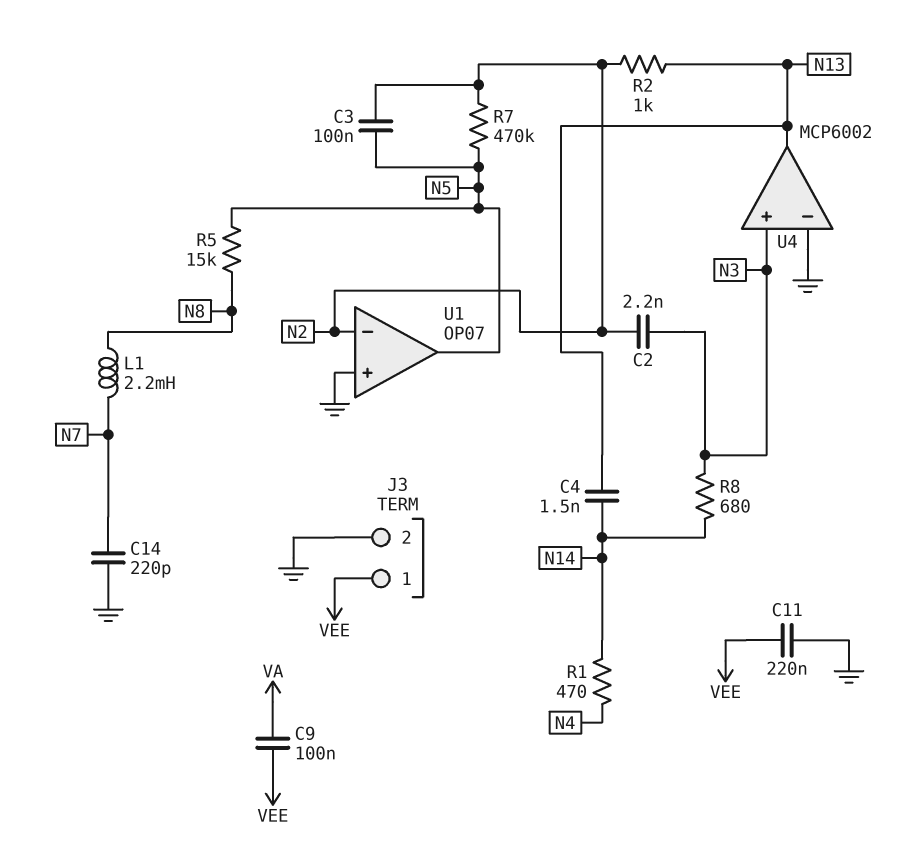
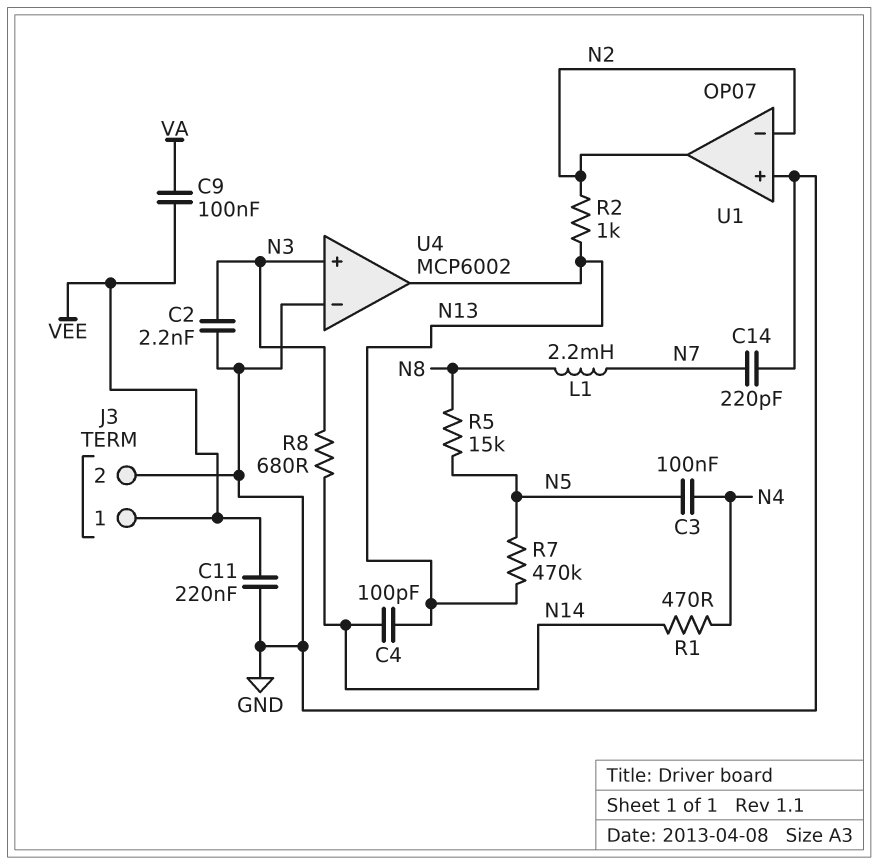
C2: 2.2nF (N2, N3) -> 2.2nF (GND, N3)
C3: 100nF (N2, N5) -> 100nF (N4, N5)
C4: 1.5nF (N13, N14) -> 100pF (N13, N14)
R7: 470k (N2, N5) -> 470k (N5, N13)
U1 pin out: N5 -> N2

